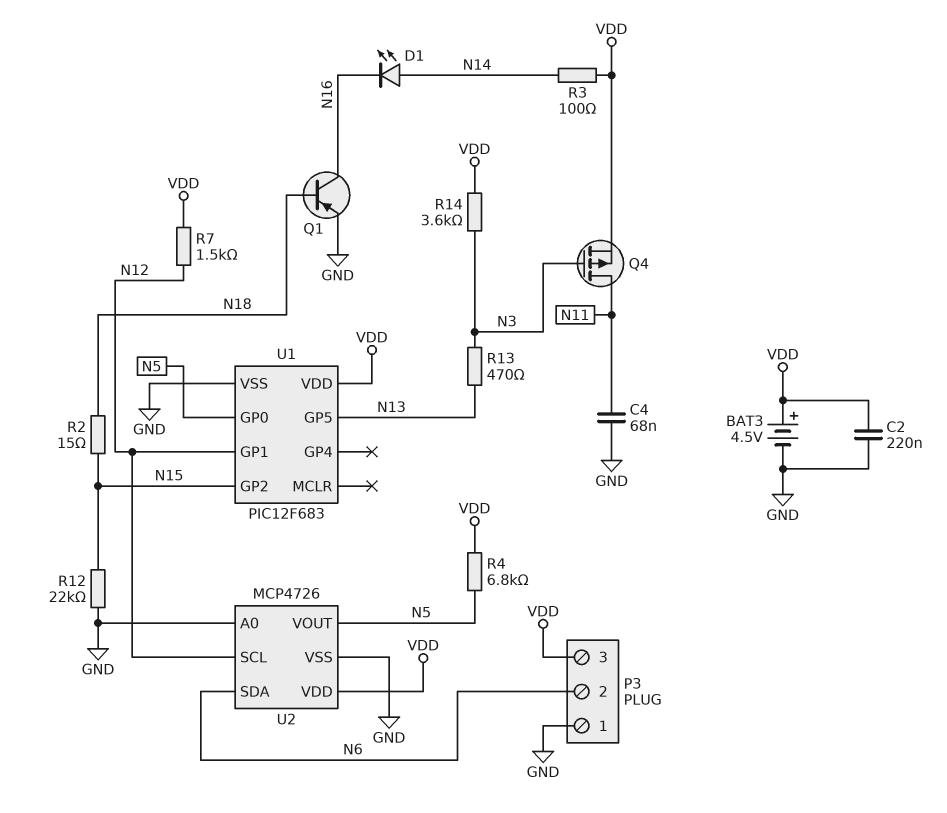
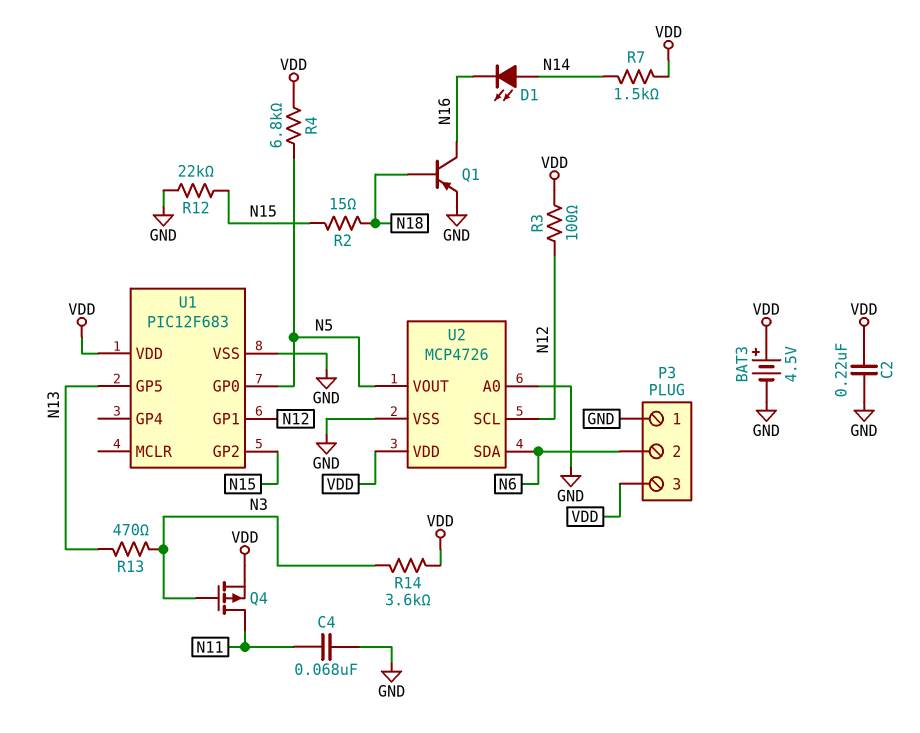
R3: 100 (N14, VDD) -> 100 (N12, VDD)
R7: 1.5k (N12, VDD) -> 1.5k (N14, VDD)

